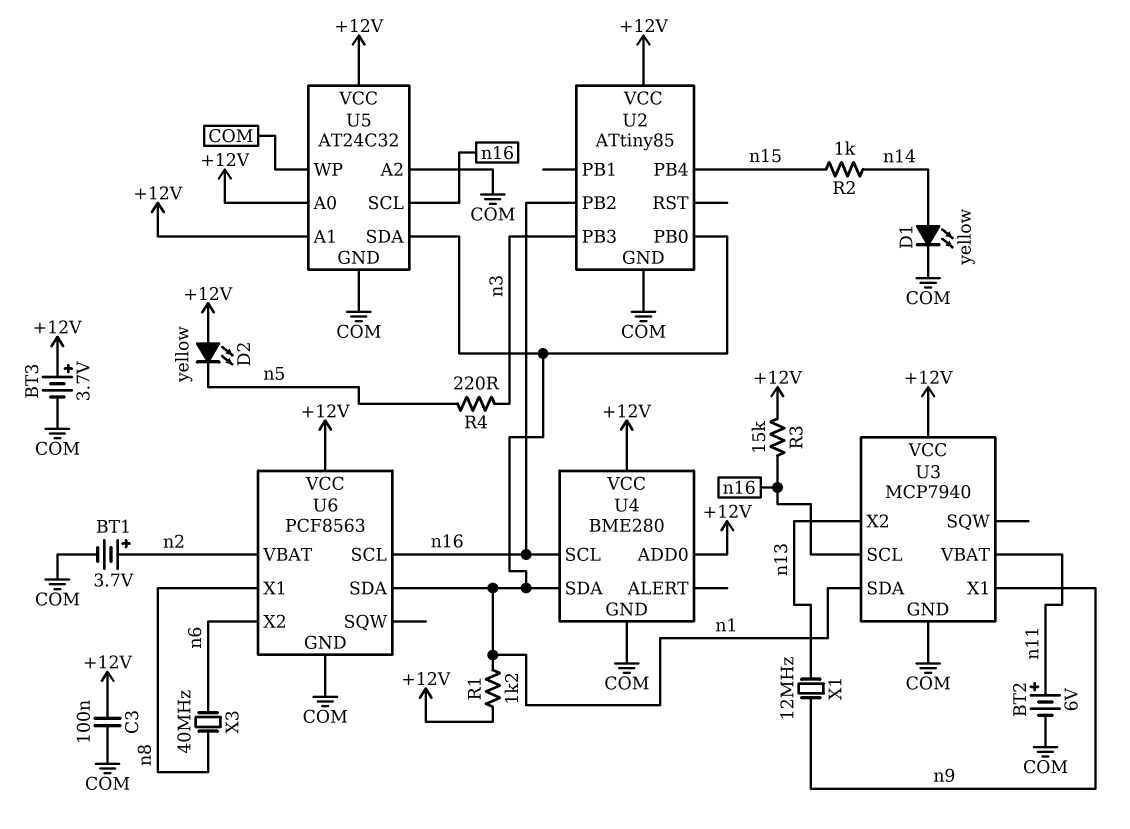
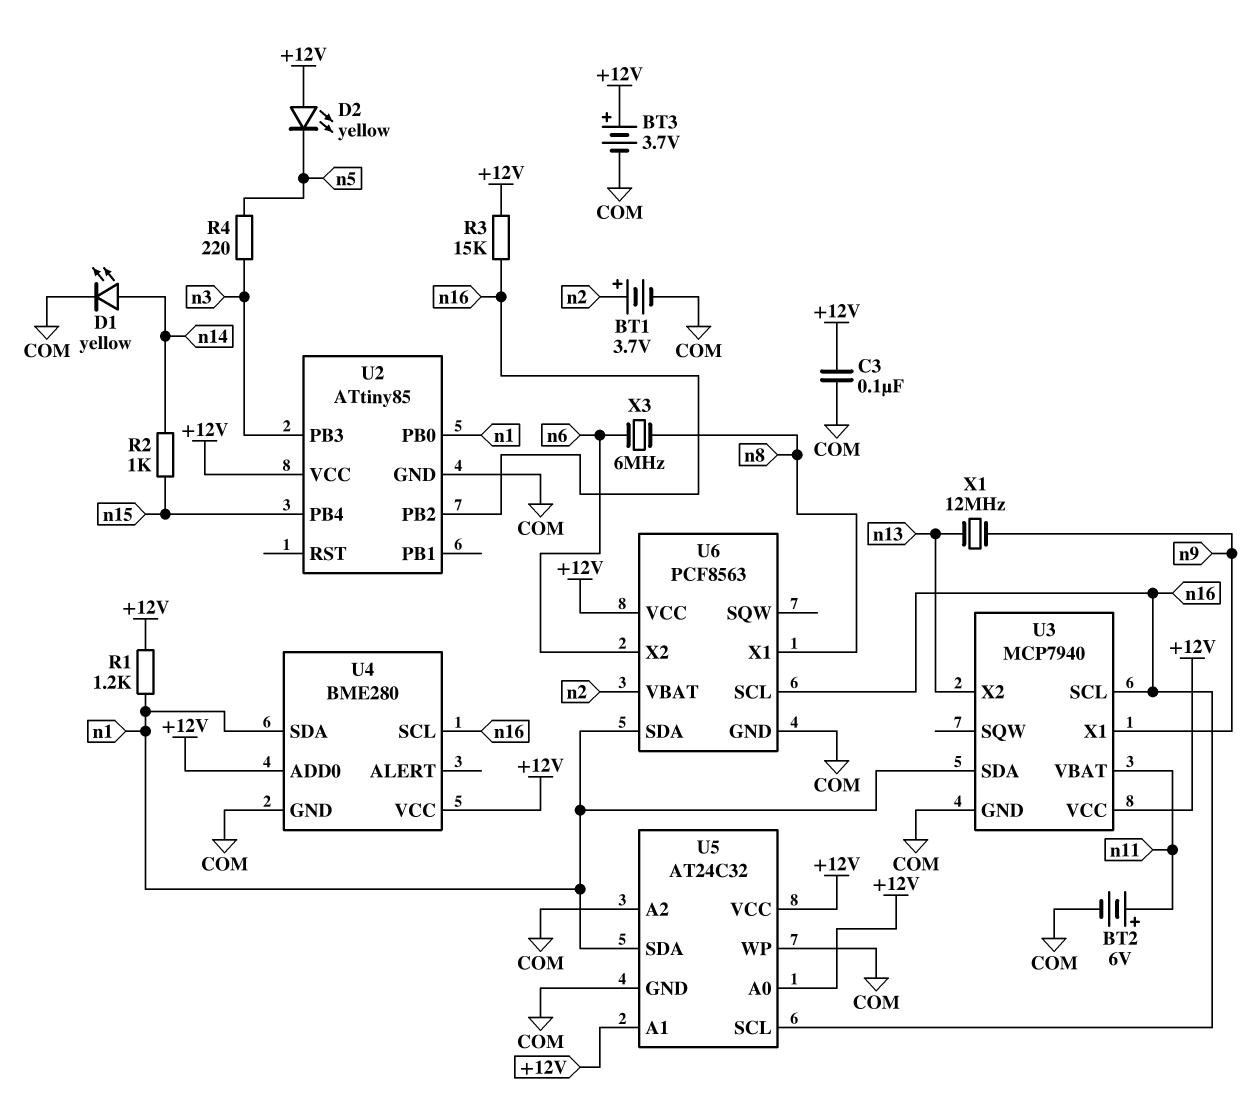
X3: 40MHz (n6, n8) -> 6MHz (n6, n8)

